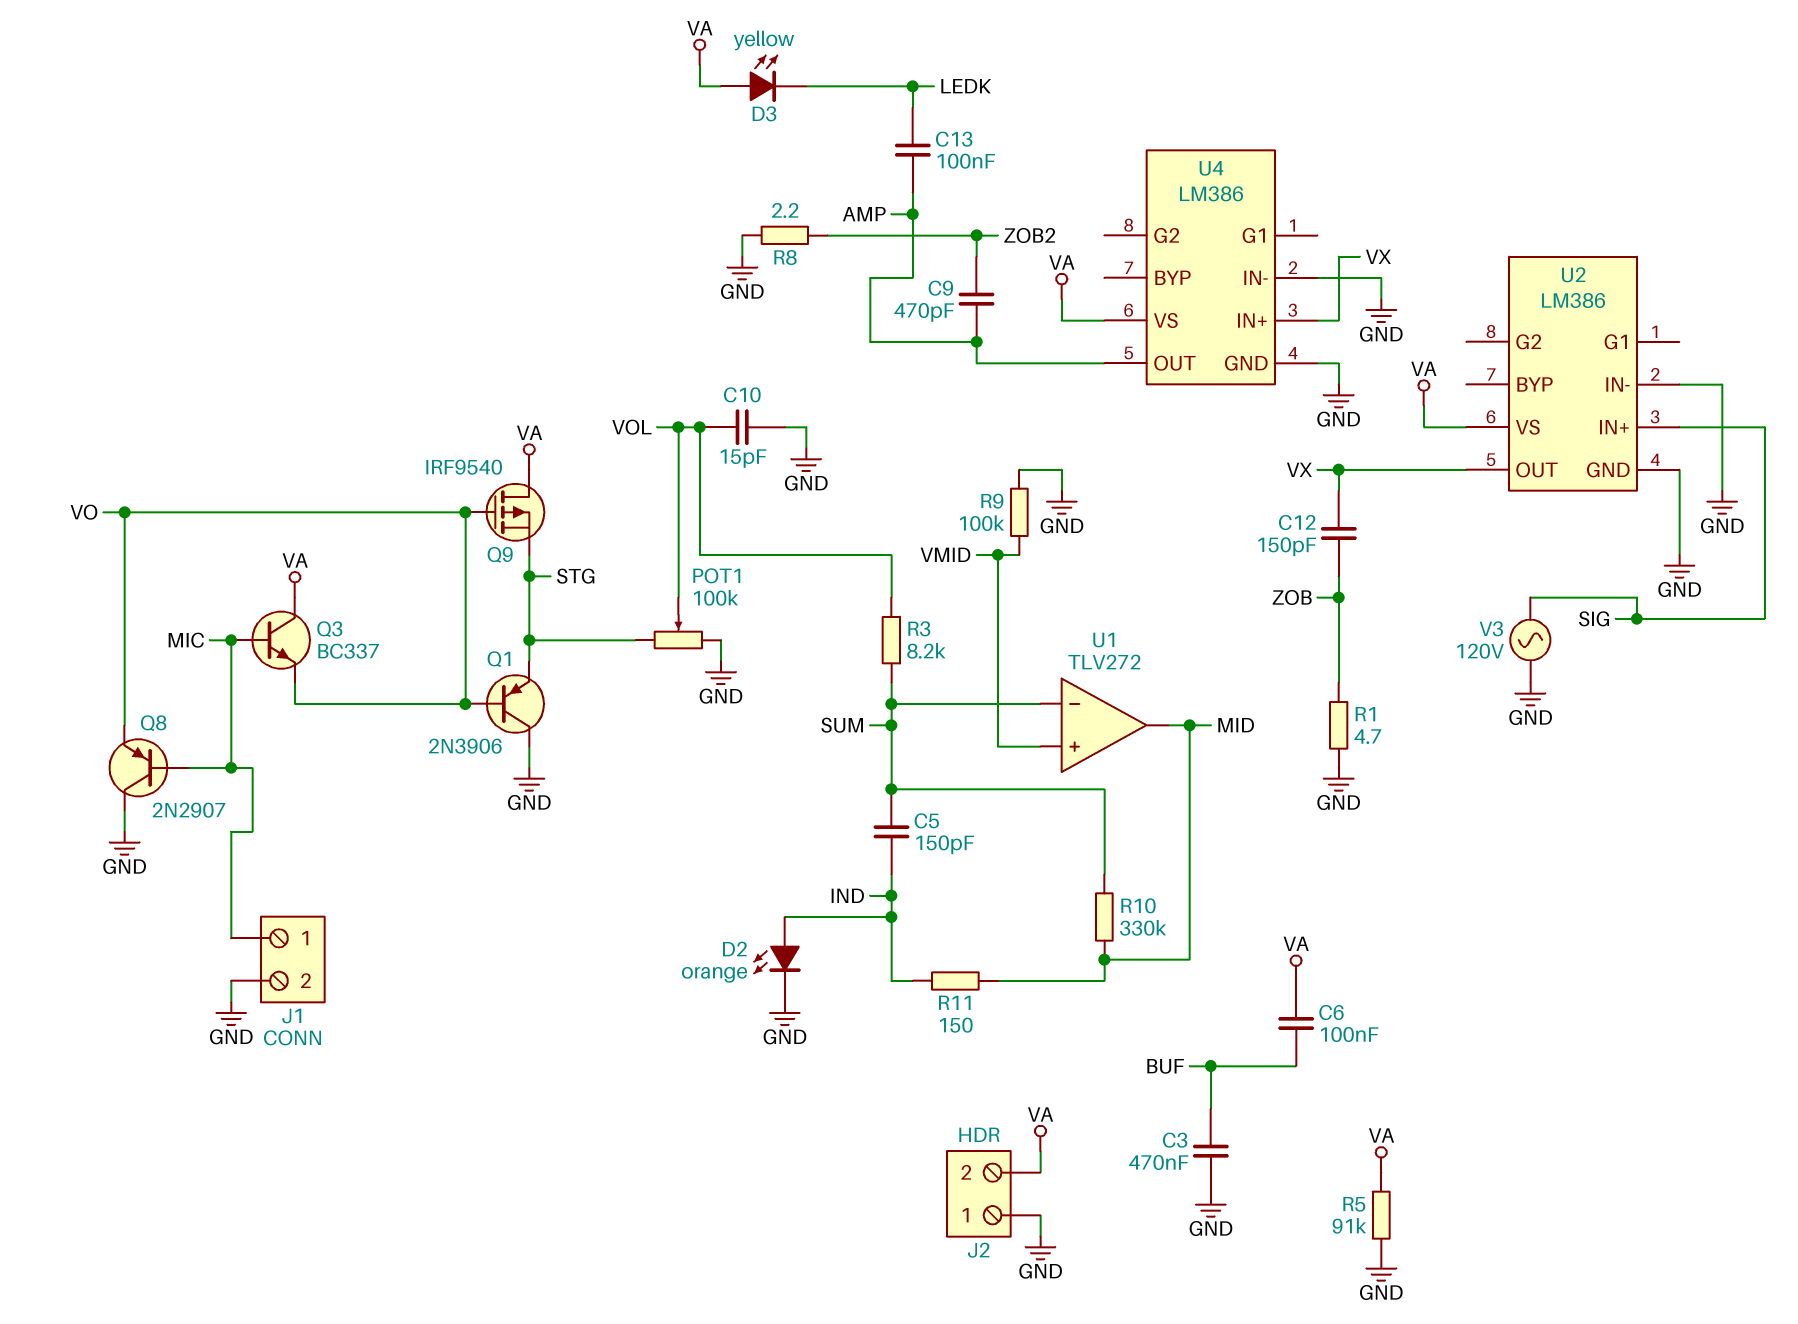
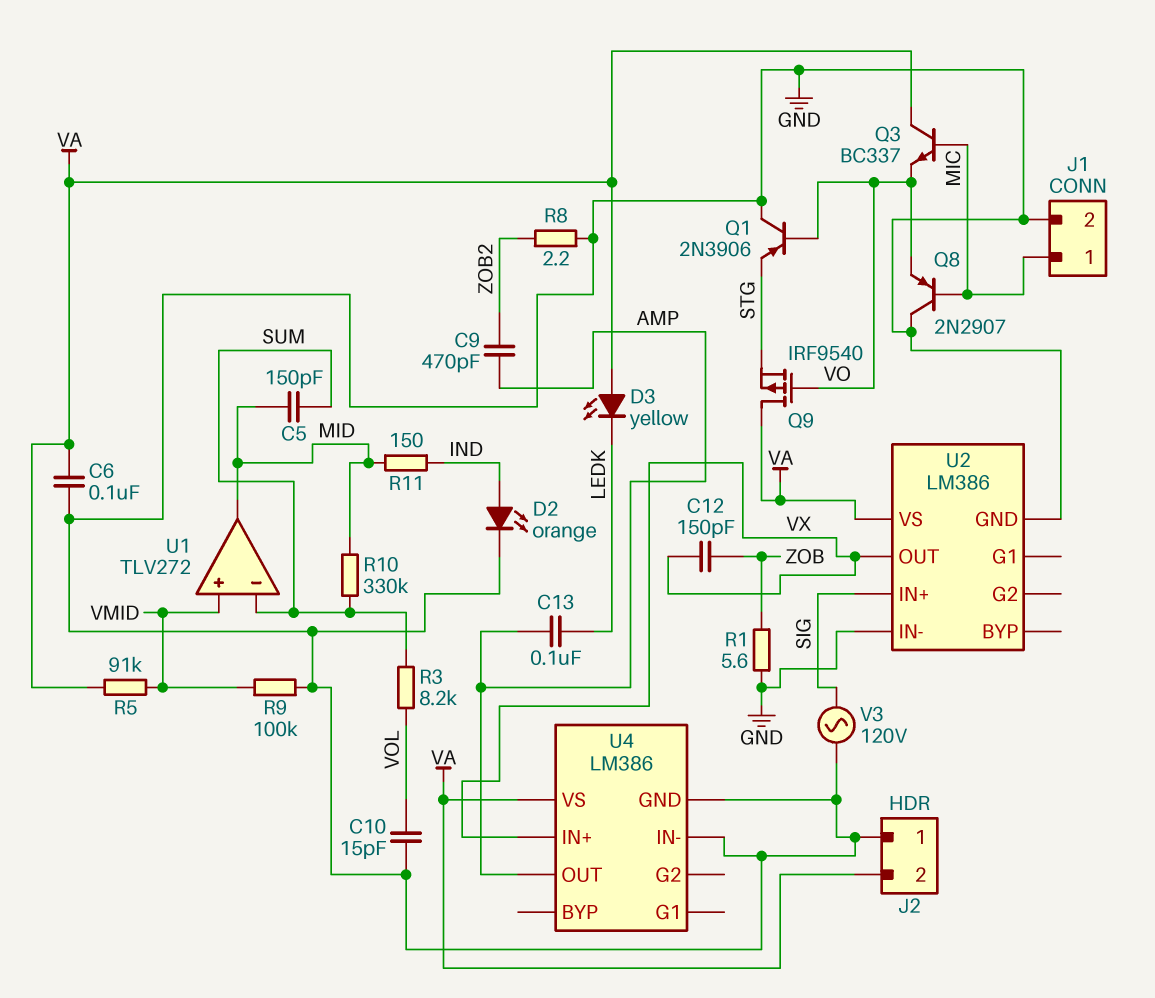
C3: 470nF (BUF, GND) -> none
C5: 150pF (IND, SUM) -> 150pF (MID, SUM)
C6: 100nF (BUF, VA) -> 100nF (GND, VA)
POT1: 100k (GND, STG, wiper VOL) -> none
R1: 4.7 (GND, ZOB) -> 5.6 (GND, ZOB)
R5: 91k (GND, VA) -> 91k (VA, VMID)

